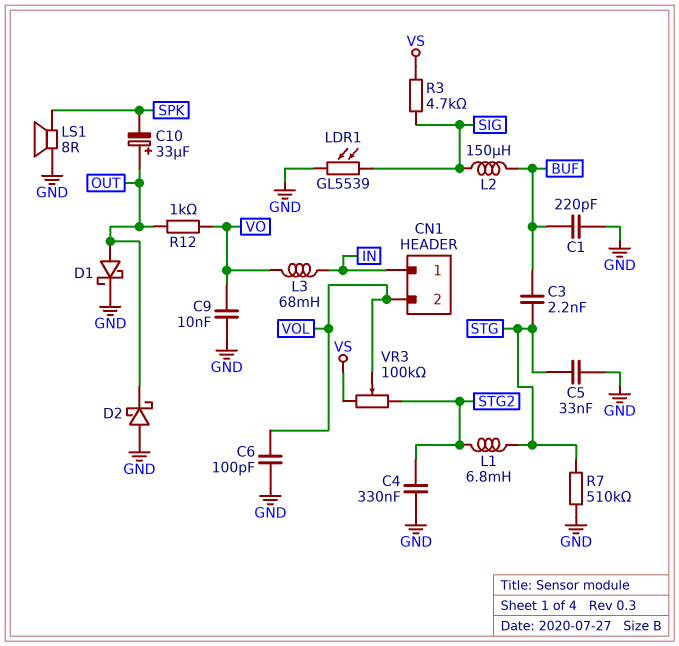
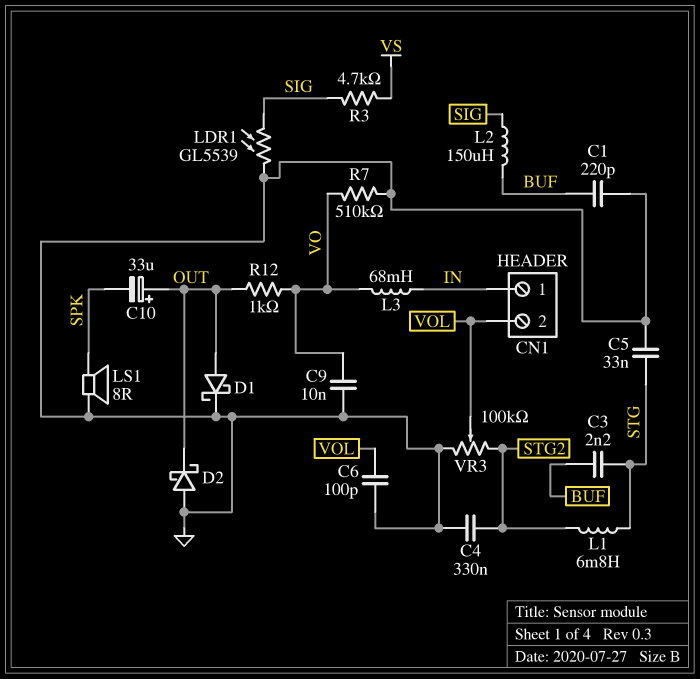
R7: 510k (GND, STG) -> 510k (GND, VO)
VR3: 100k (STG2, VS, wiper VOL) -> 100k (GND, STG2, wiper VOL)

